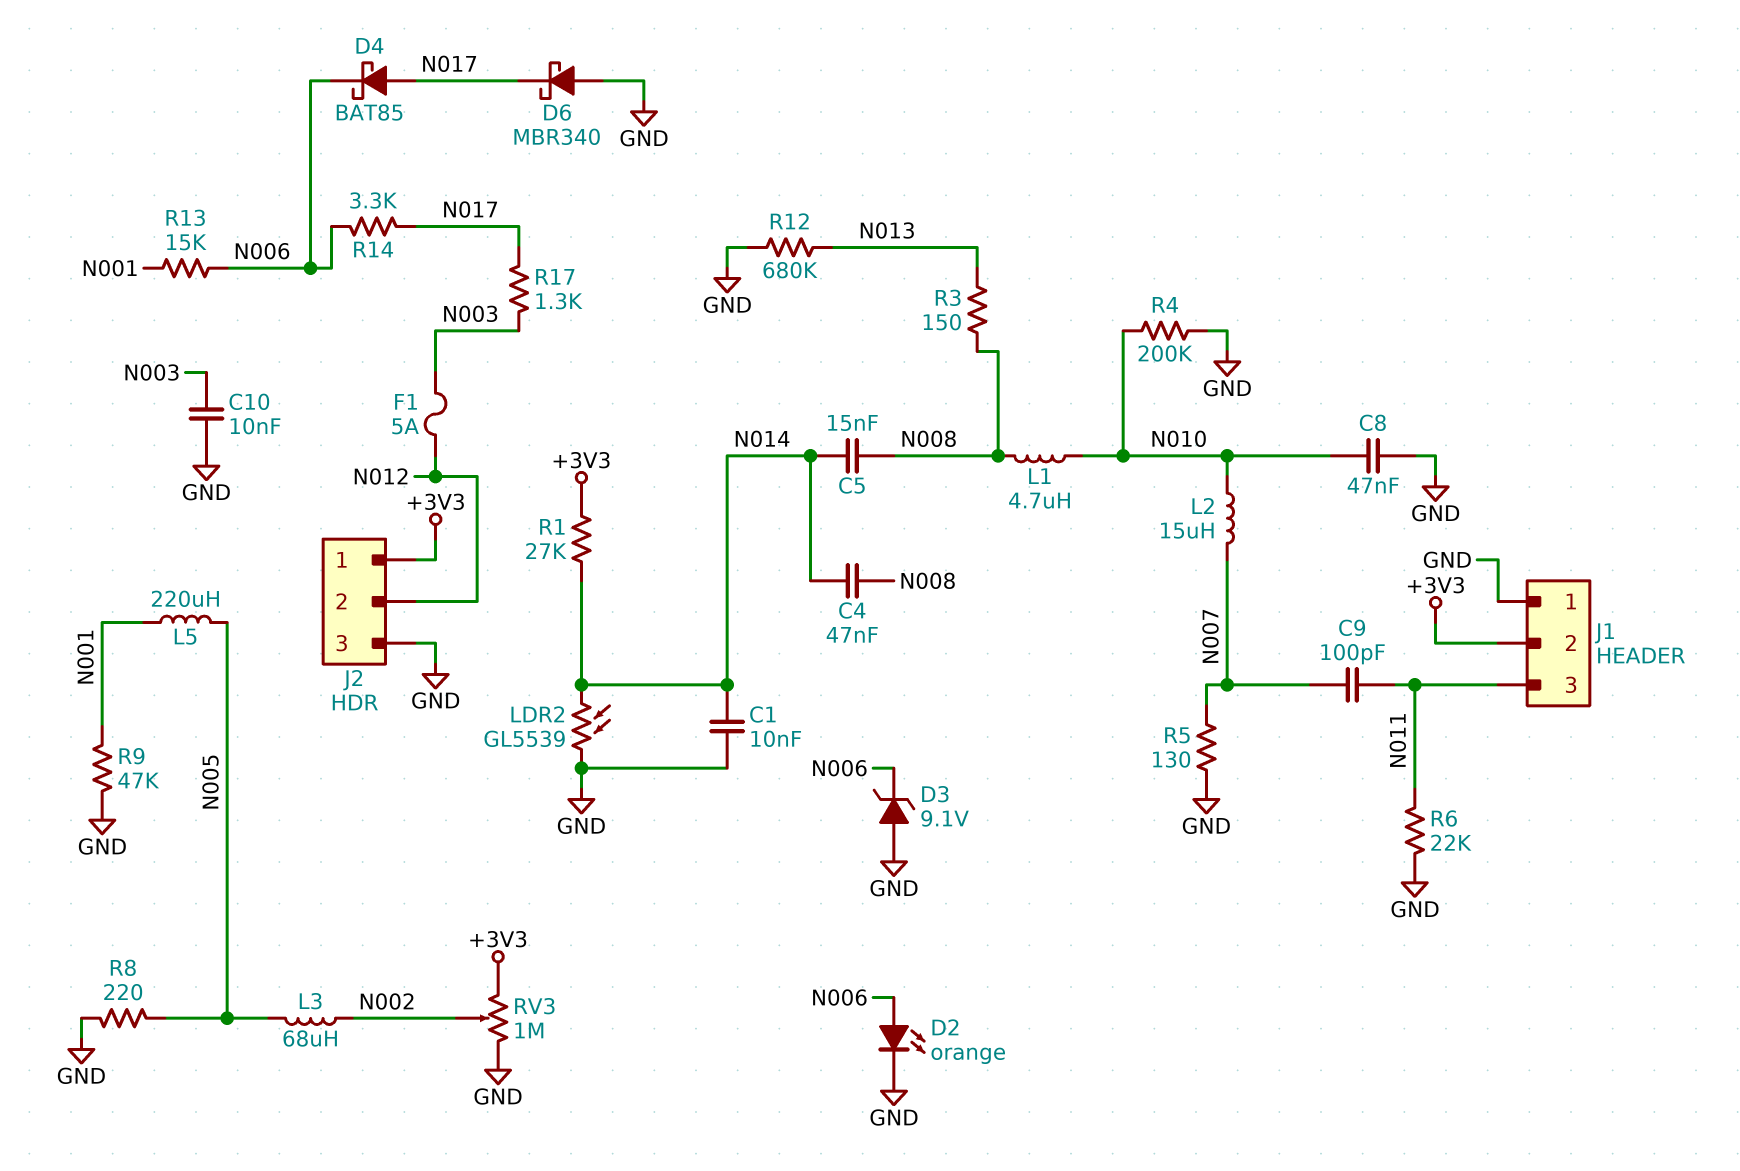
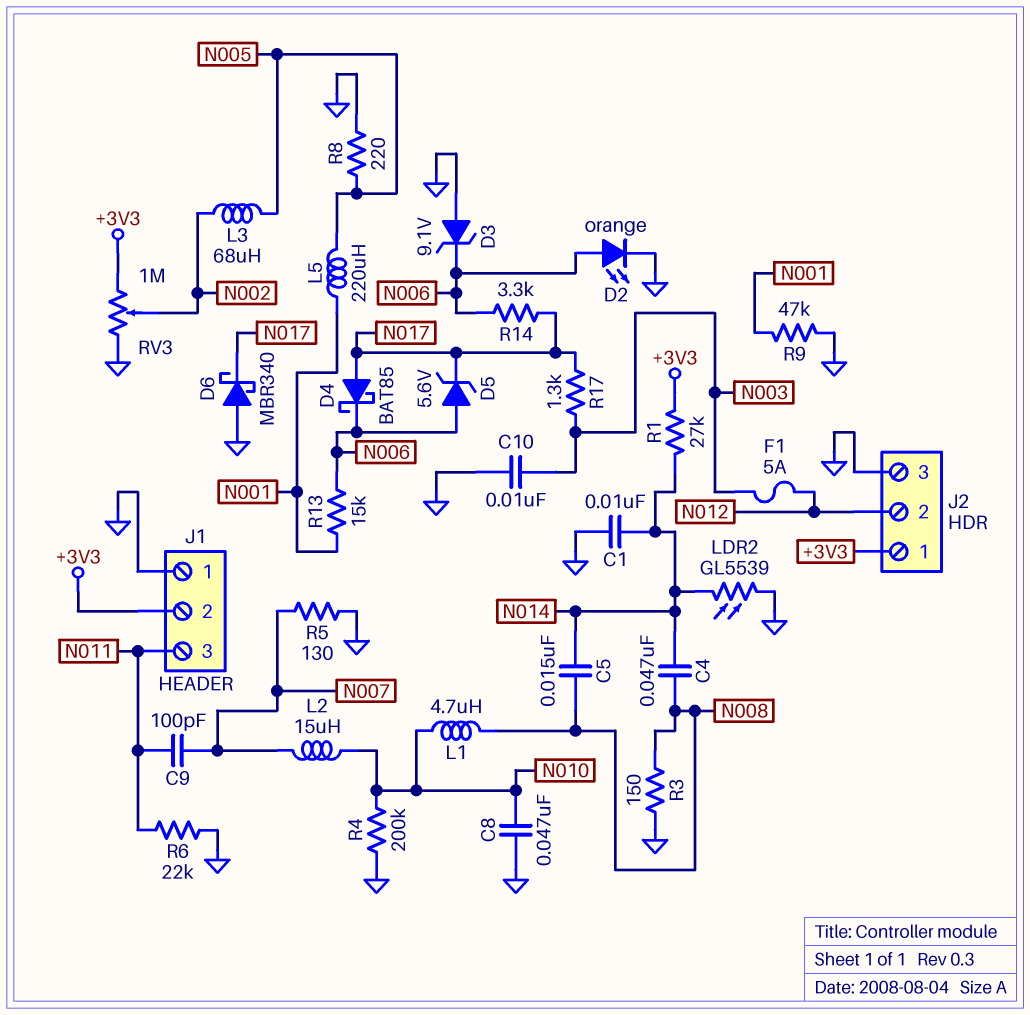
D5: none -> zener 5.6V (A N006, K N017)
R3: 150 (N008, N013) -> 150 (GND, N008)
R12: 680k (GND, N013) -> none

